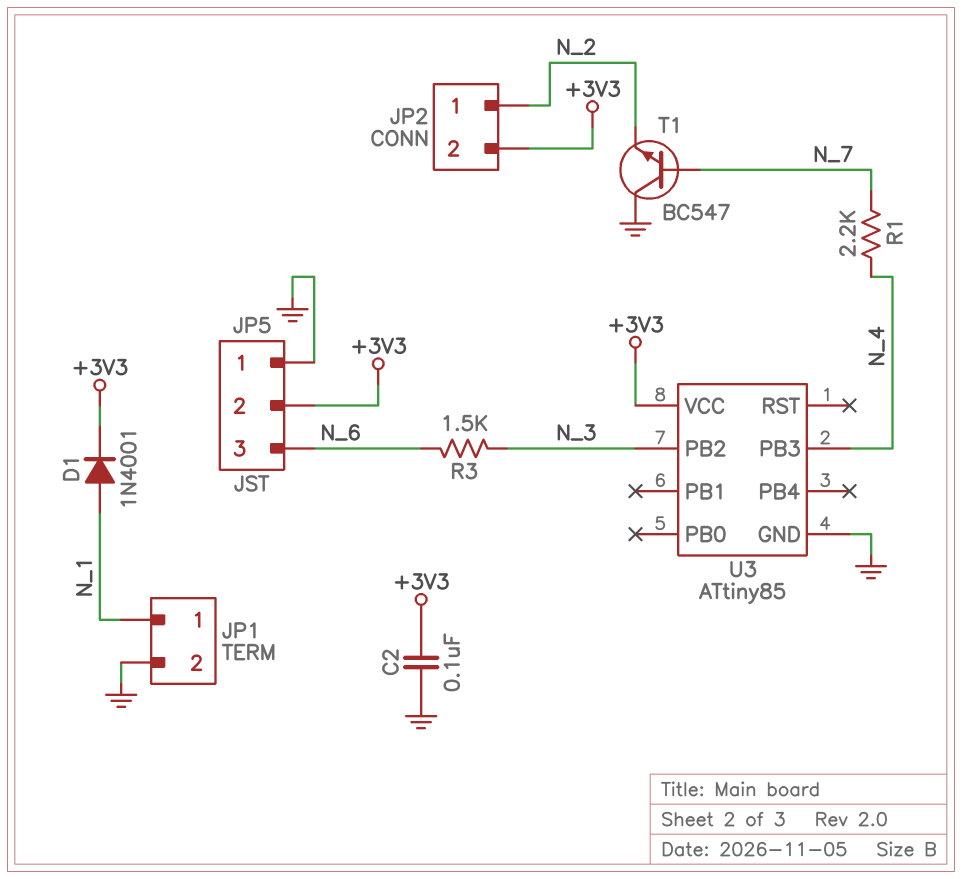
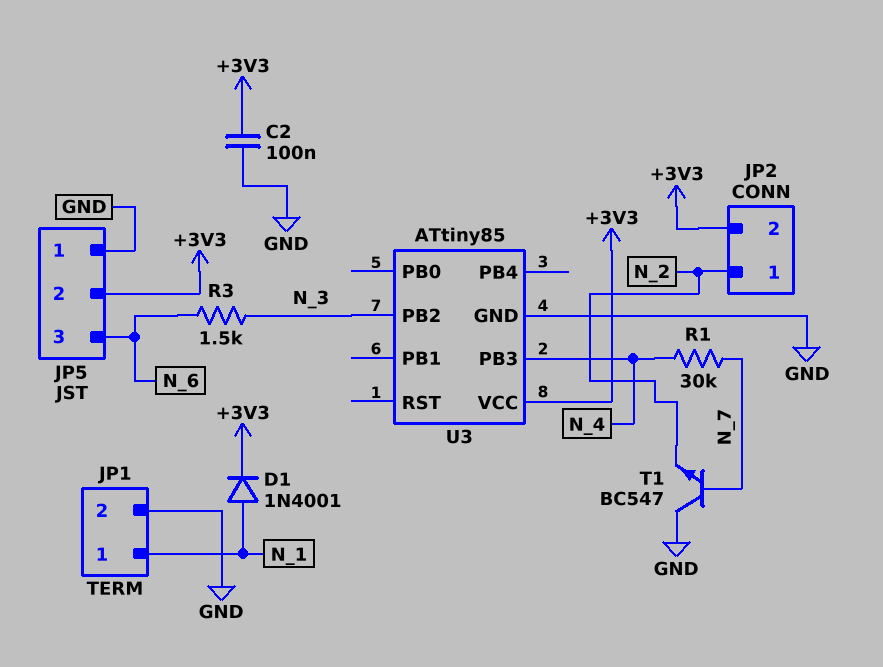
R1: 2.2k (N_4, N_7) -> 30k (N_4, N_7)

